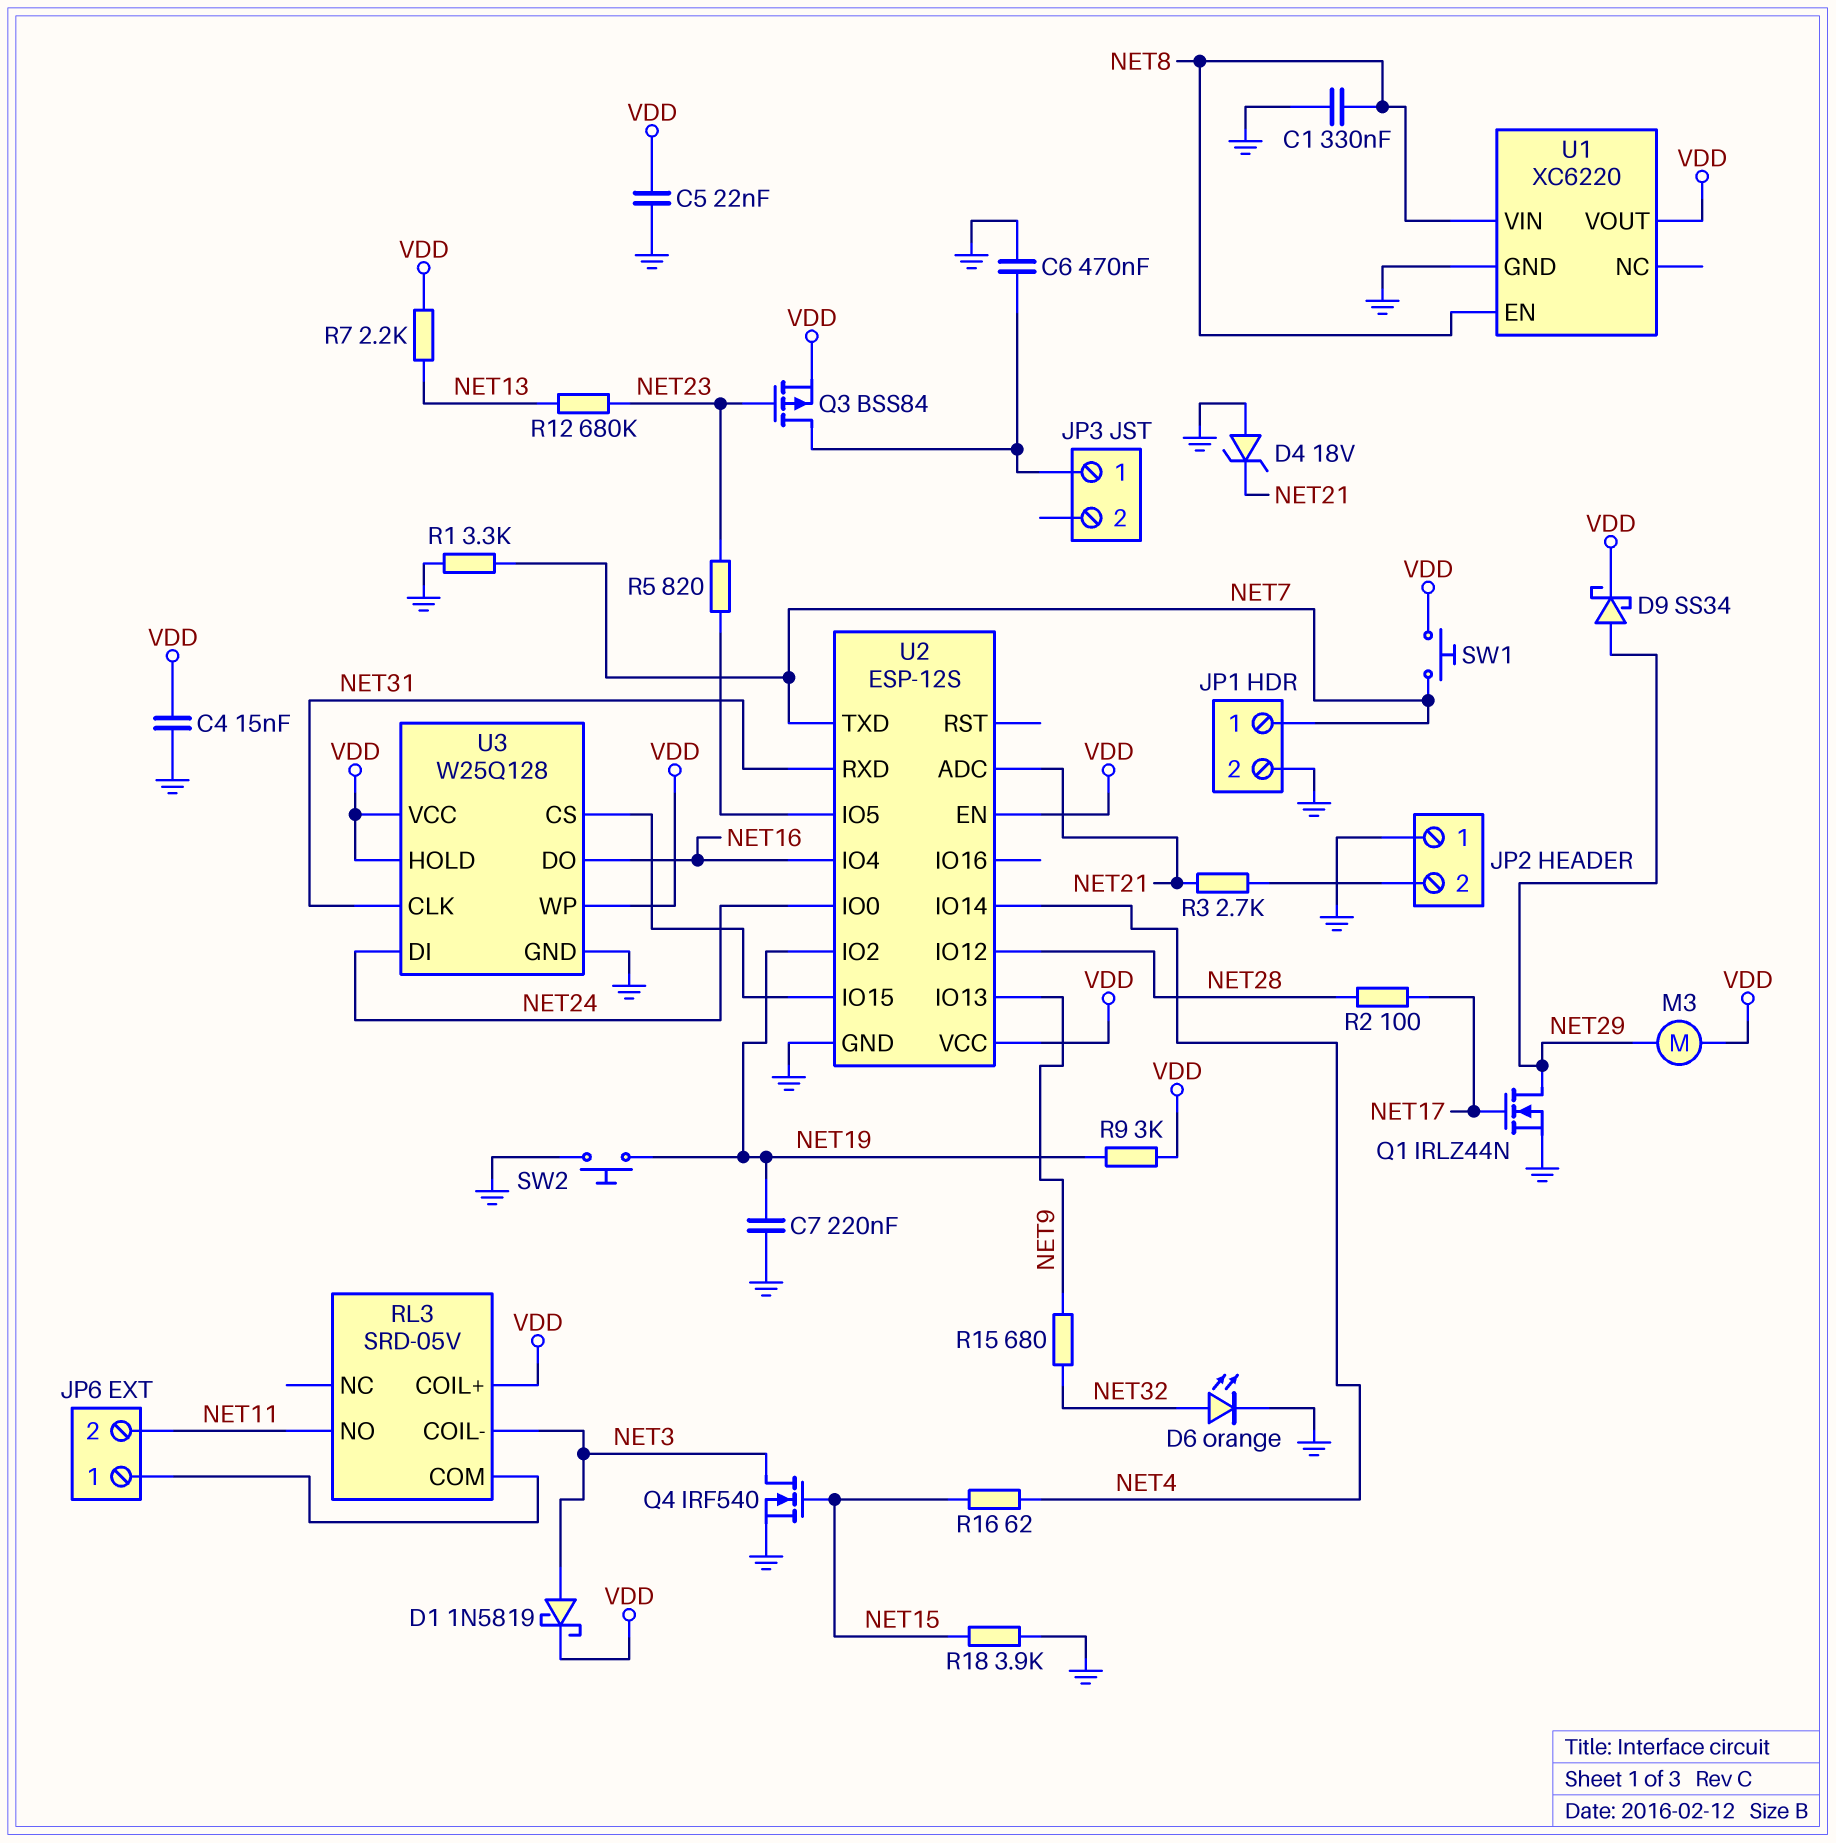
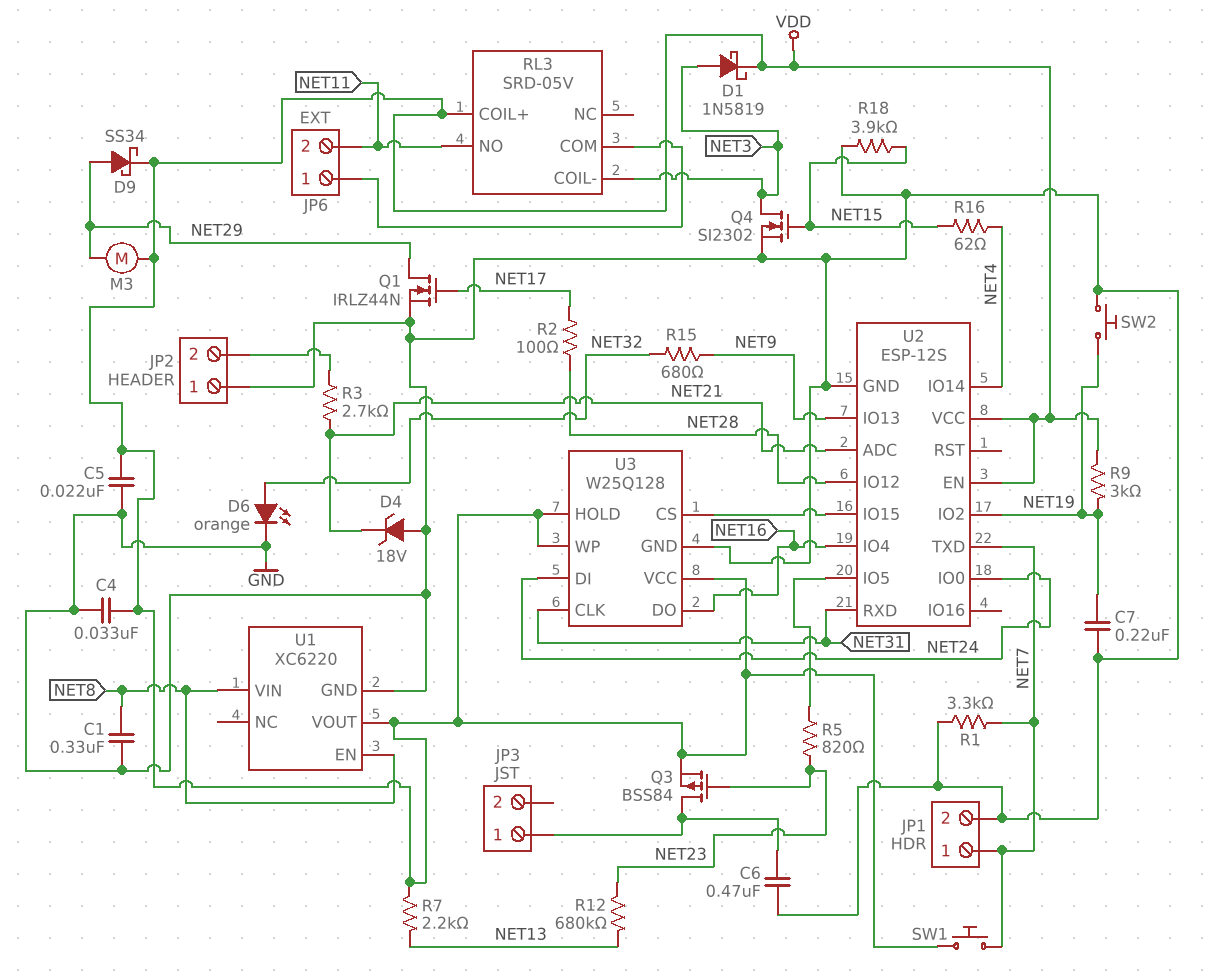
C4: 15nF (GND, VDD) -> 33nF (GND, VDD)
Q4: NMOS IRF540 (G NET15, D NET3, S GND) -> NMOS SI2302 (G NET15, D NET3, S GND)

